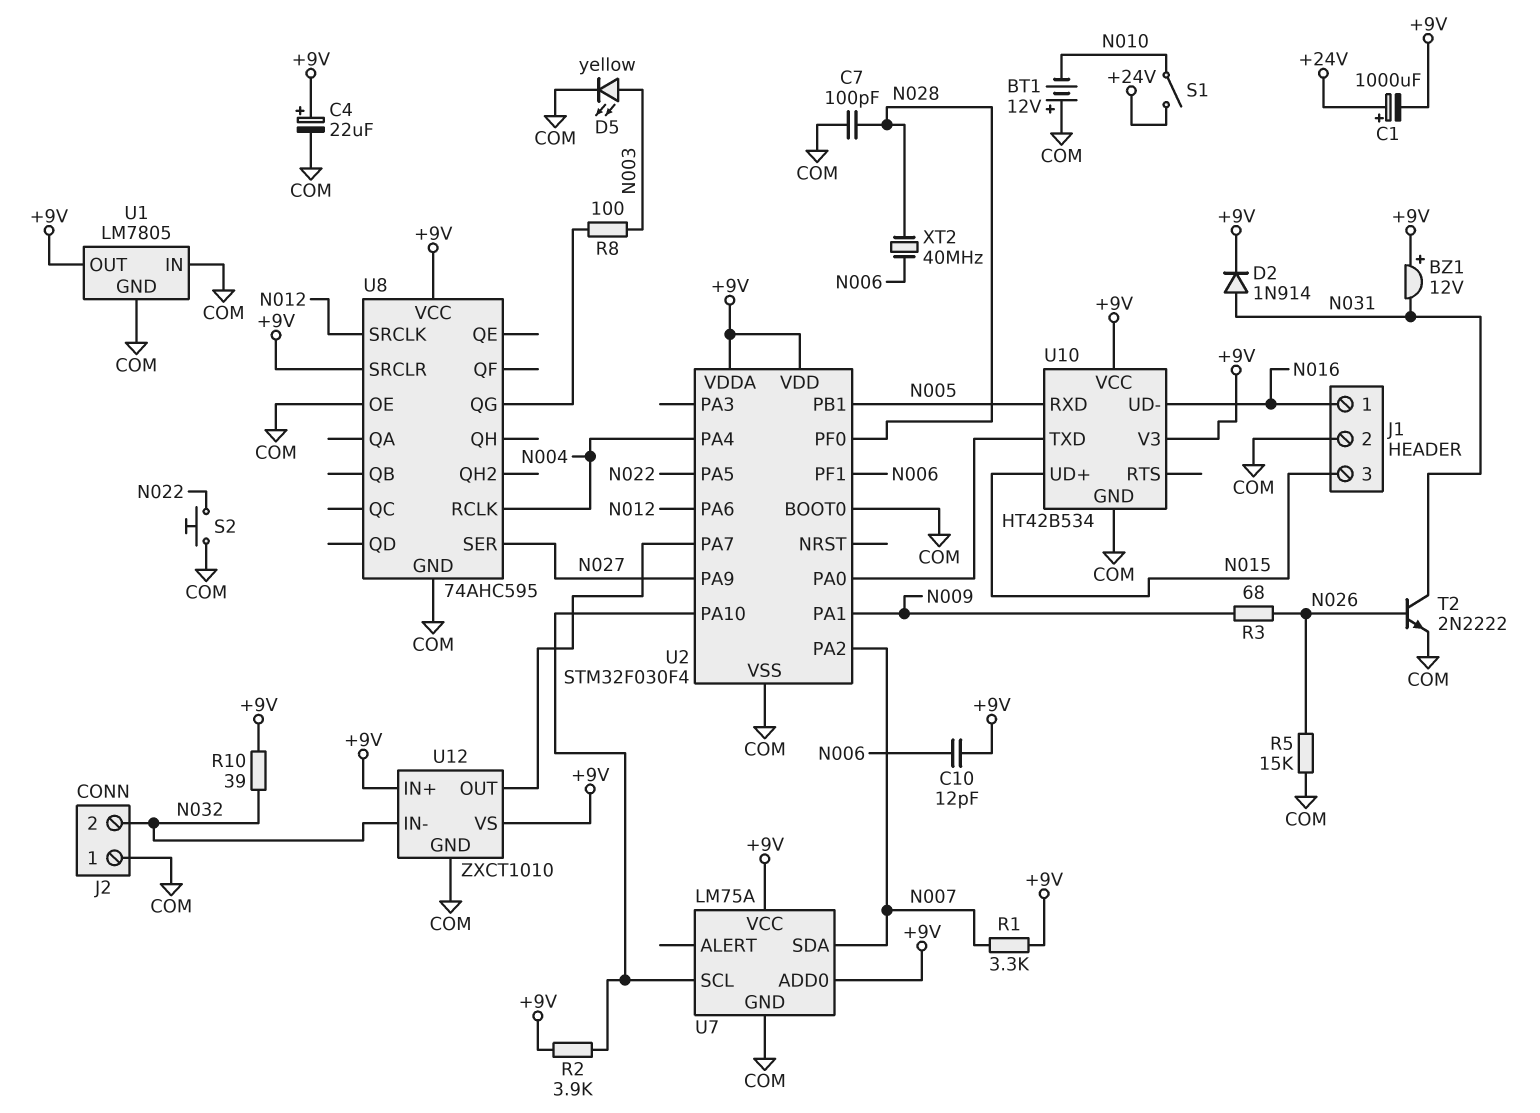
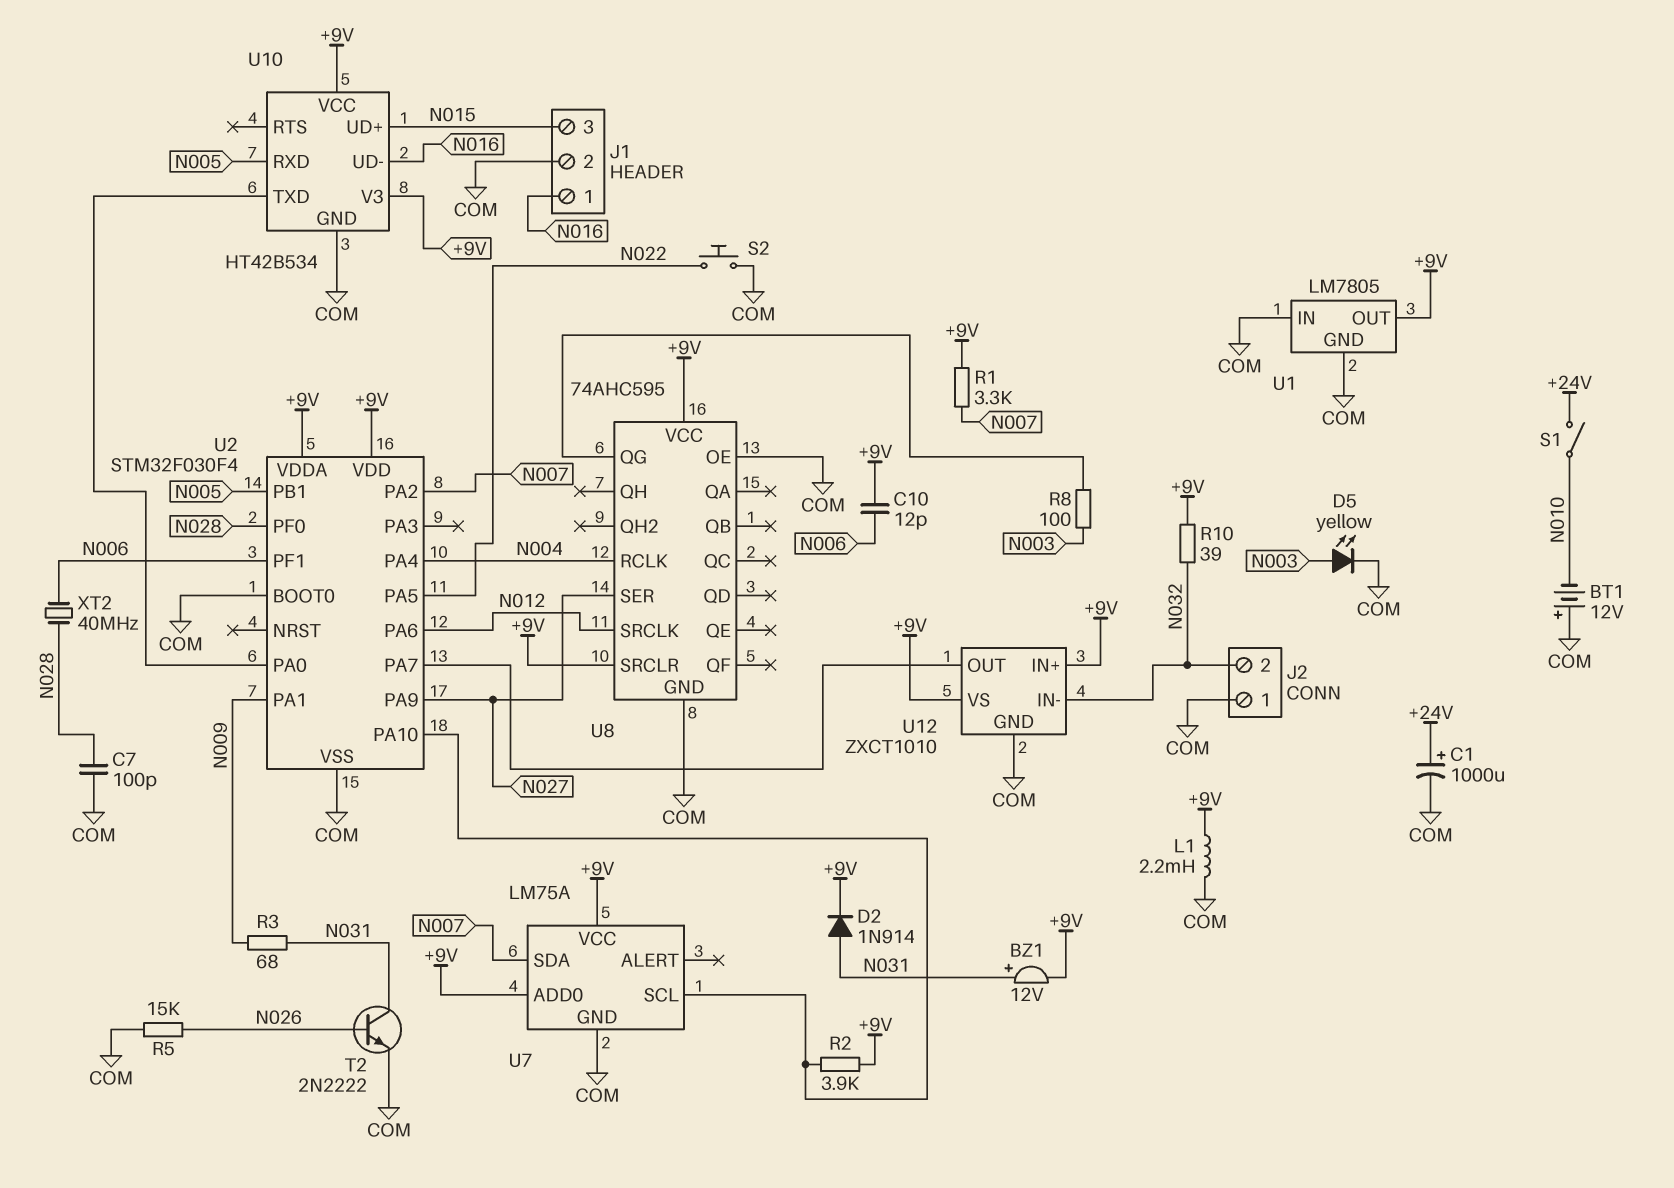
BZ1: buzzer 12V (plus +9V, minus N031) -> buzzer 12V (plus N031, minus +9V)
C1: 1000uF (plus +24V, minus +9V) -> 1000uF (plus +24V, minus COM)
C4: 22uF (plus +9V, minus COM) -> none
L1: none -> 2.2mH (+9V, COM)
R3: 68 (N009, N026) -> 68 (N009, N031)

